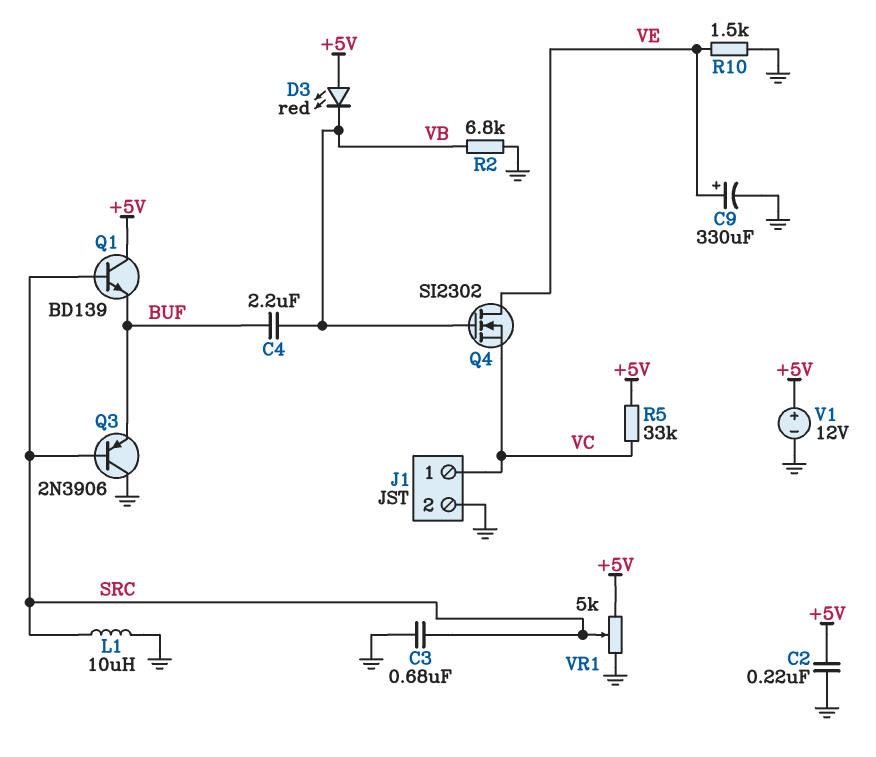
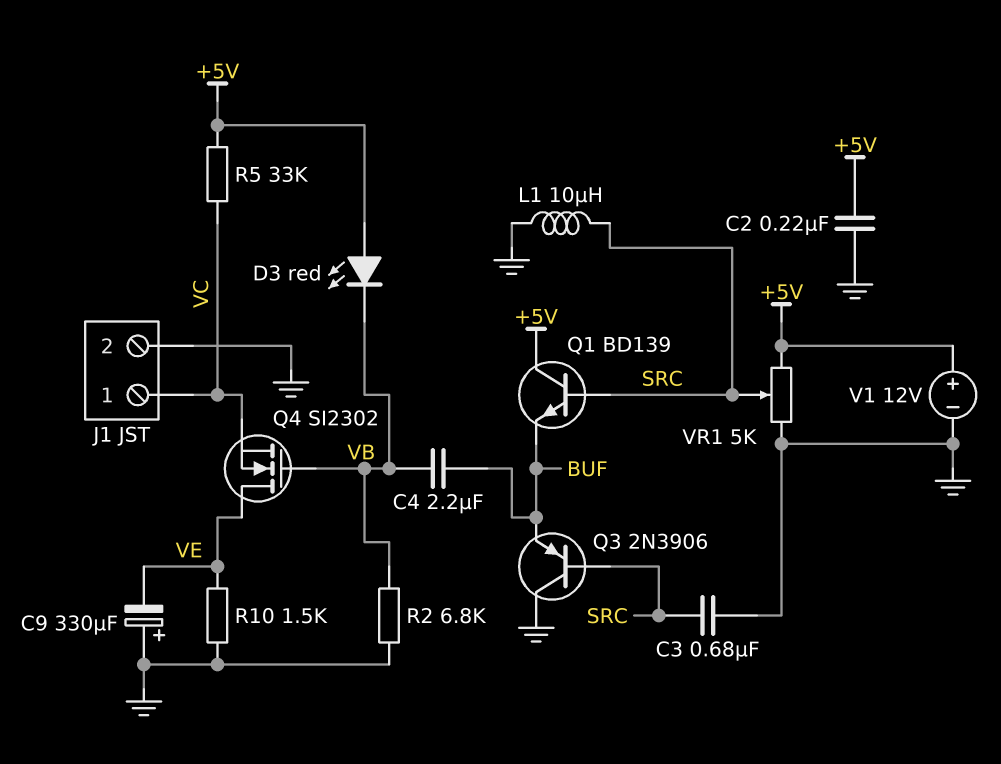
C9: 330uF (plus VE, minus GND) -> 330uF (plus GND, minus VE)

